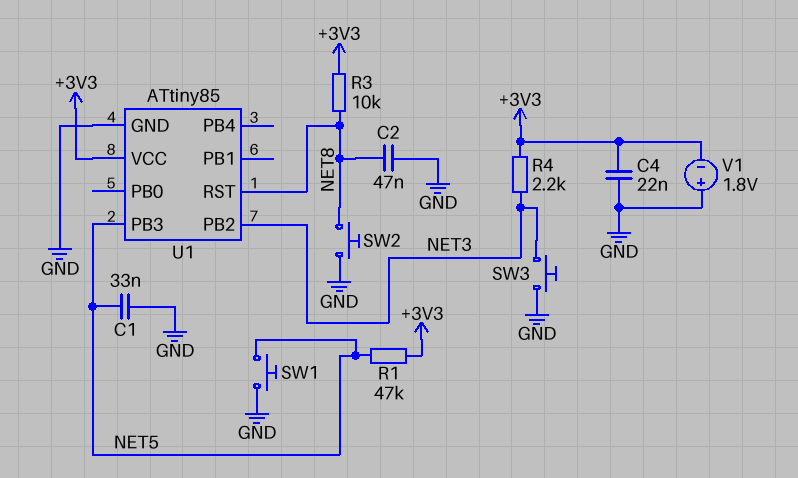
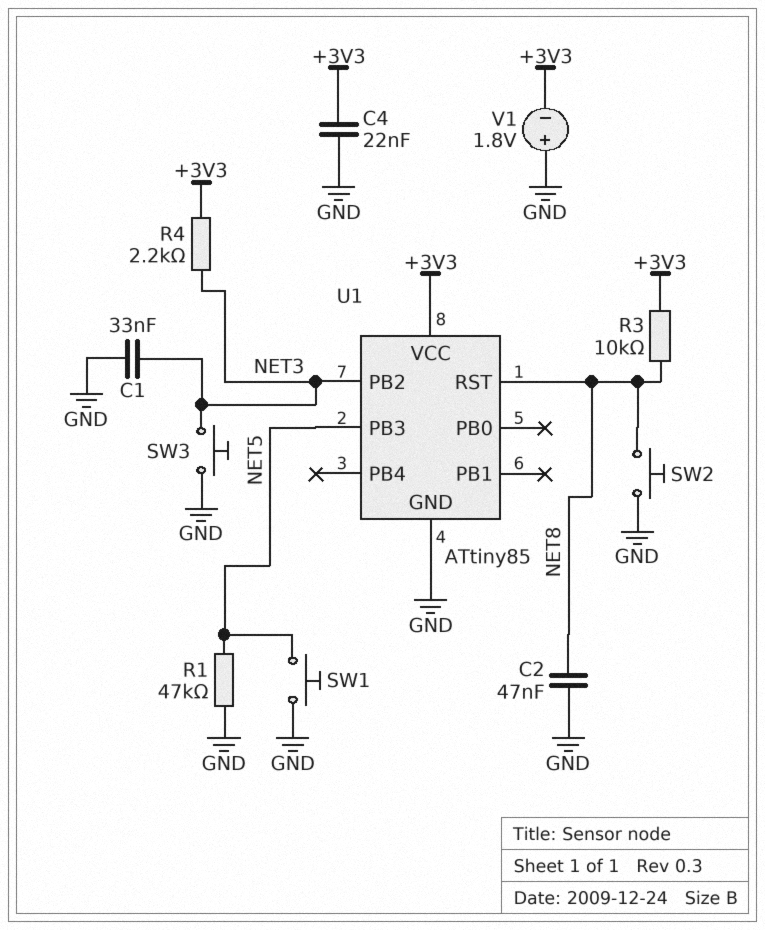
C1: 33nF (GND, NET5) -> 33nF (GND, NET3)
R1: 47k (+3V3, NET5) -> 47k (GND, NET5)

